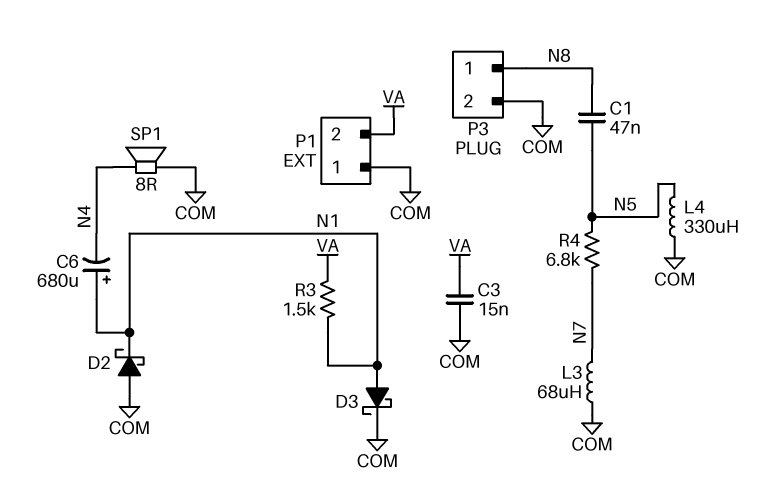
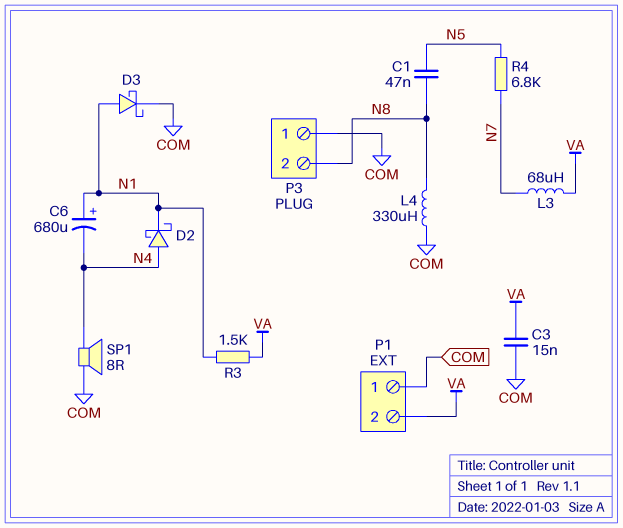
D2: schottky (A COM, K N1) -> schottky (A N4, K N1)
L3: 68uH (COM, N7) -> 68uH (N7, VA)
L4: 330uH (COM, N5) -> 330uH (COM, N8)
P3 pin 1: N8 -> COM
P3 pin 2: COM -> N8

